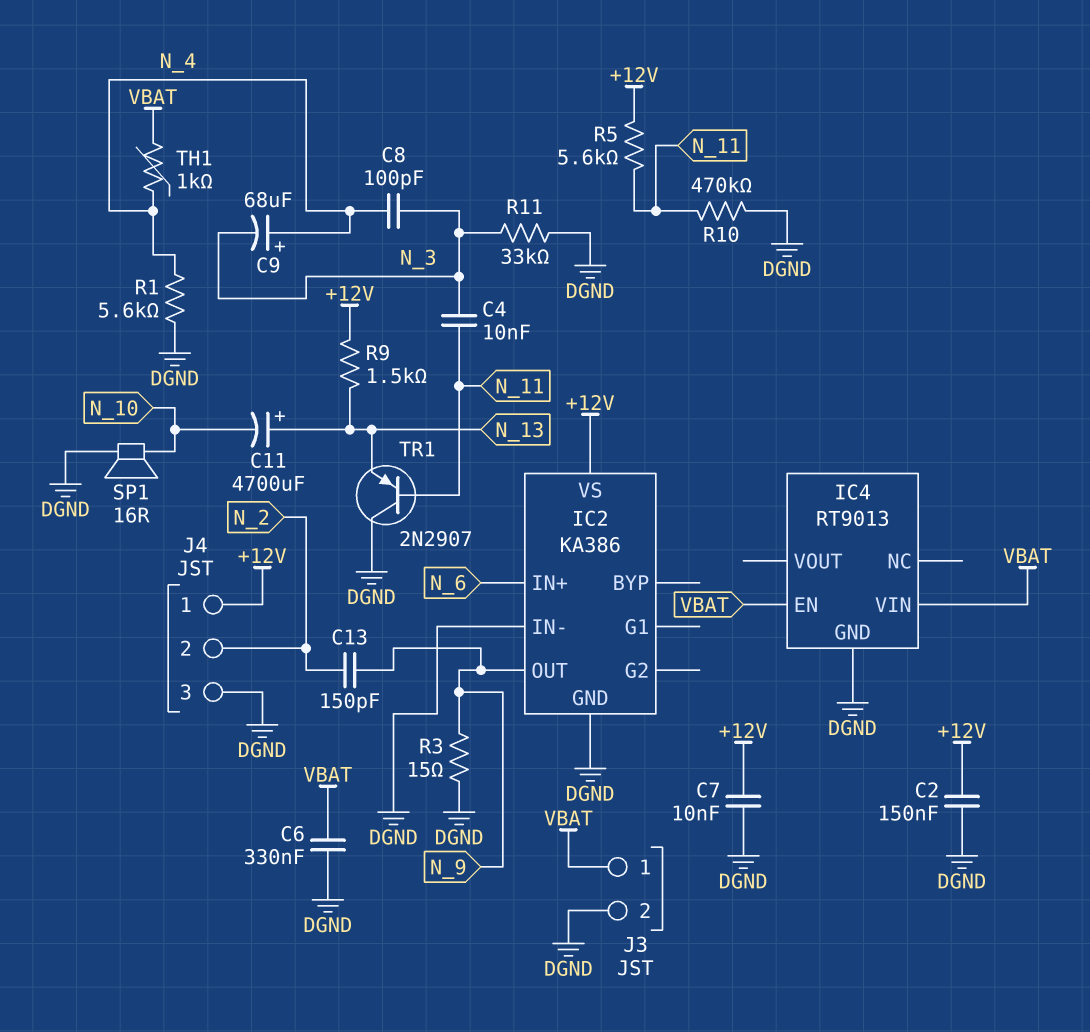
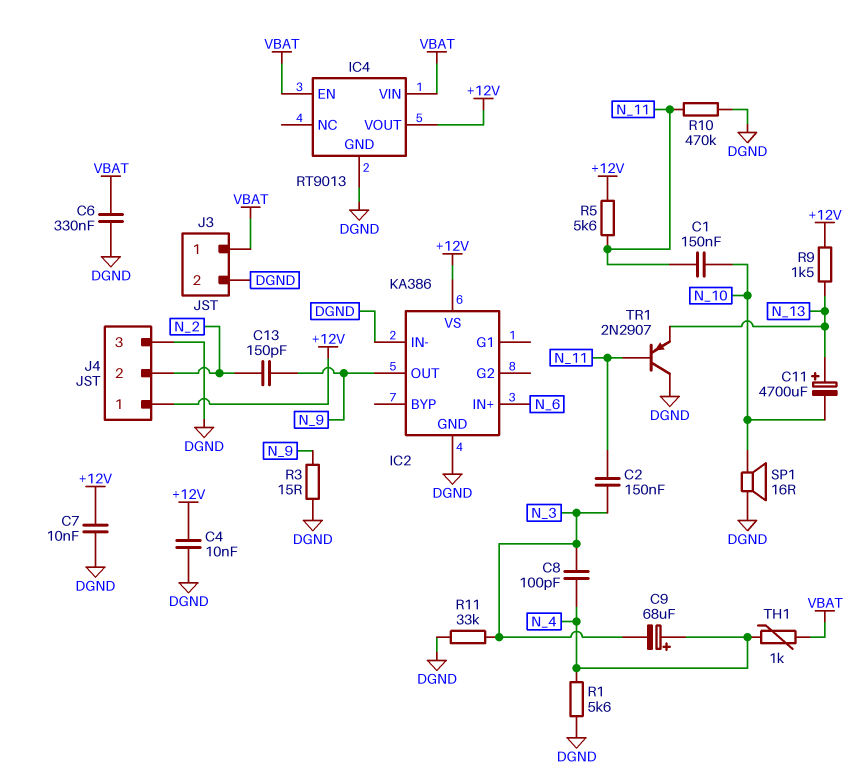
C1: none -> 150nF (N_10, N_11)
C2: 150nF (+12V, DGND) -> 150nF (N_3, N_11)
C4: 10nF (N_3, N_11) -> 10nF (+12V, DGND)
IC4 pin VOUT: none -> +12V

